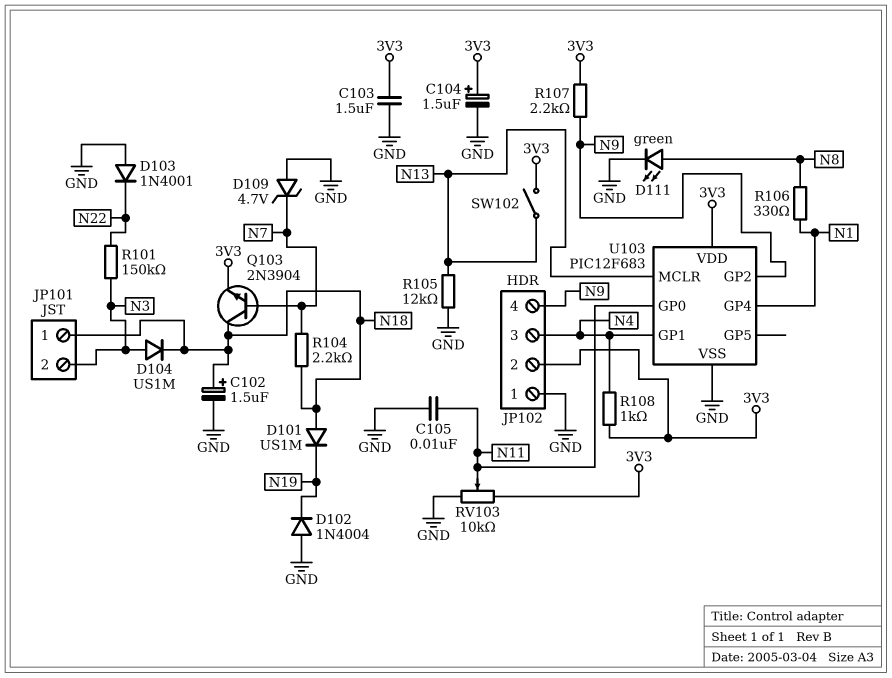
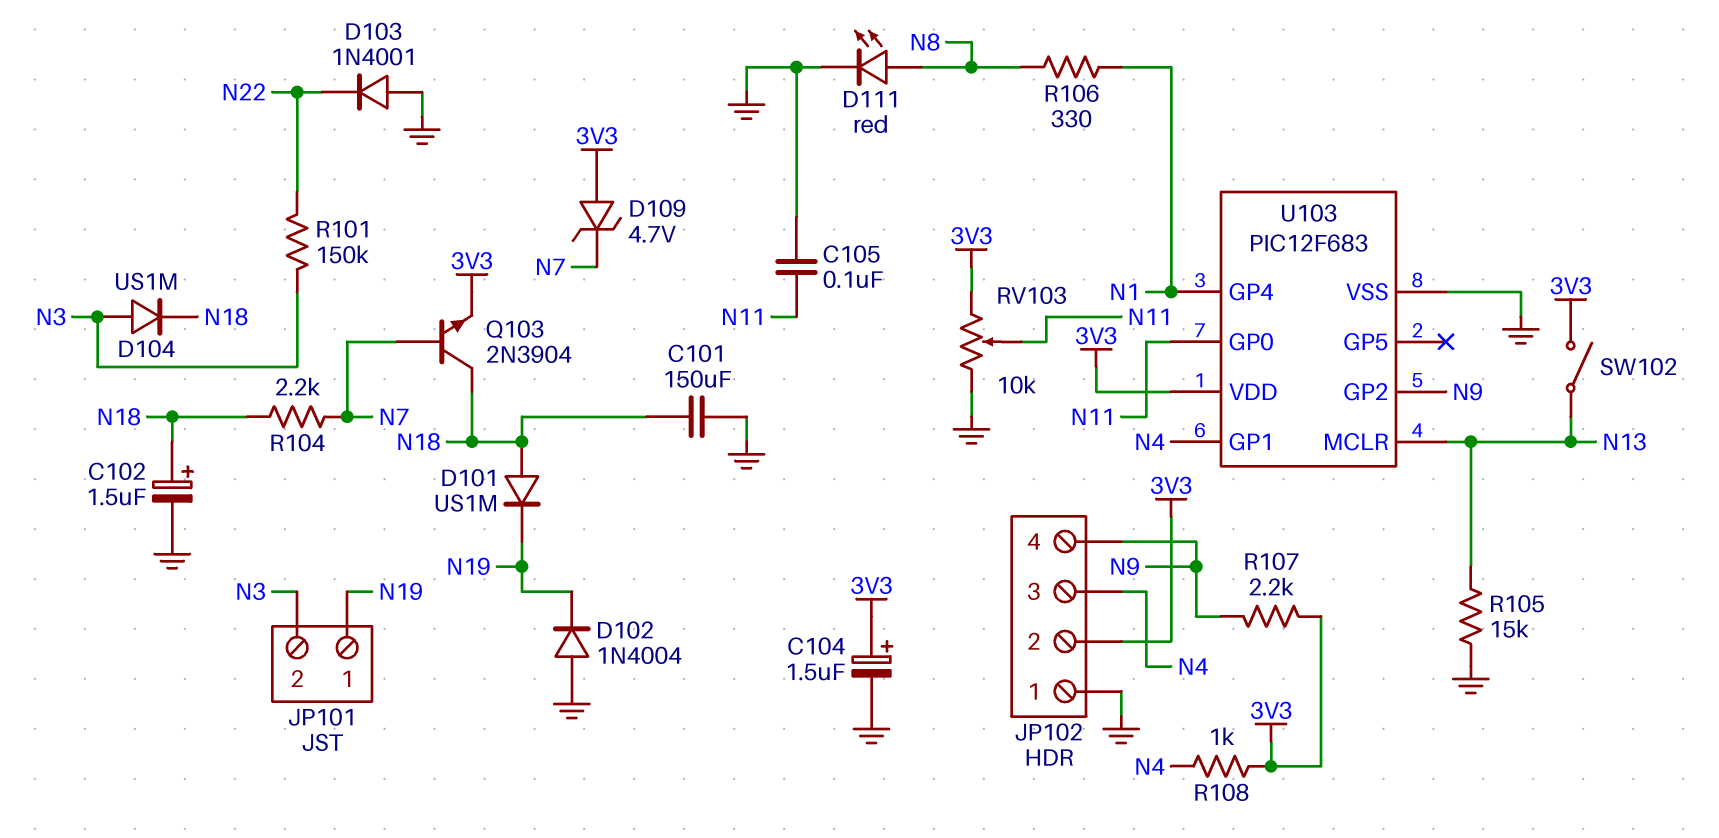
C101: none -> 150uF (GND, N18)
C103: 1.5uF (3V3, GND) -> none
C105: 10nF (GND, N11) -> 100nF (GND, N11)
D109: zener 4.7V (A GND, K N7) -> zener 4.7V (A 3V3, K N7)
D111: LED green (A N8, K GND) -> LED red (A N8, K GND)
JP101 pin 1: N18 -> N19
R105: 12k (GND, N13) -> 15k (GND, N13)

